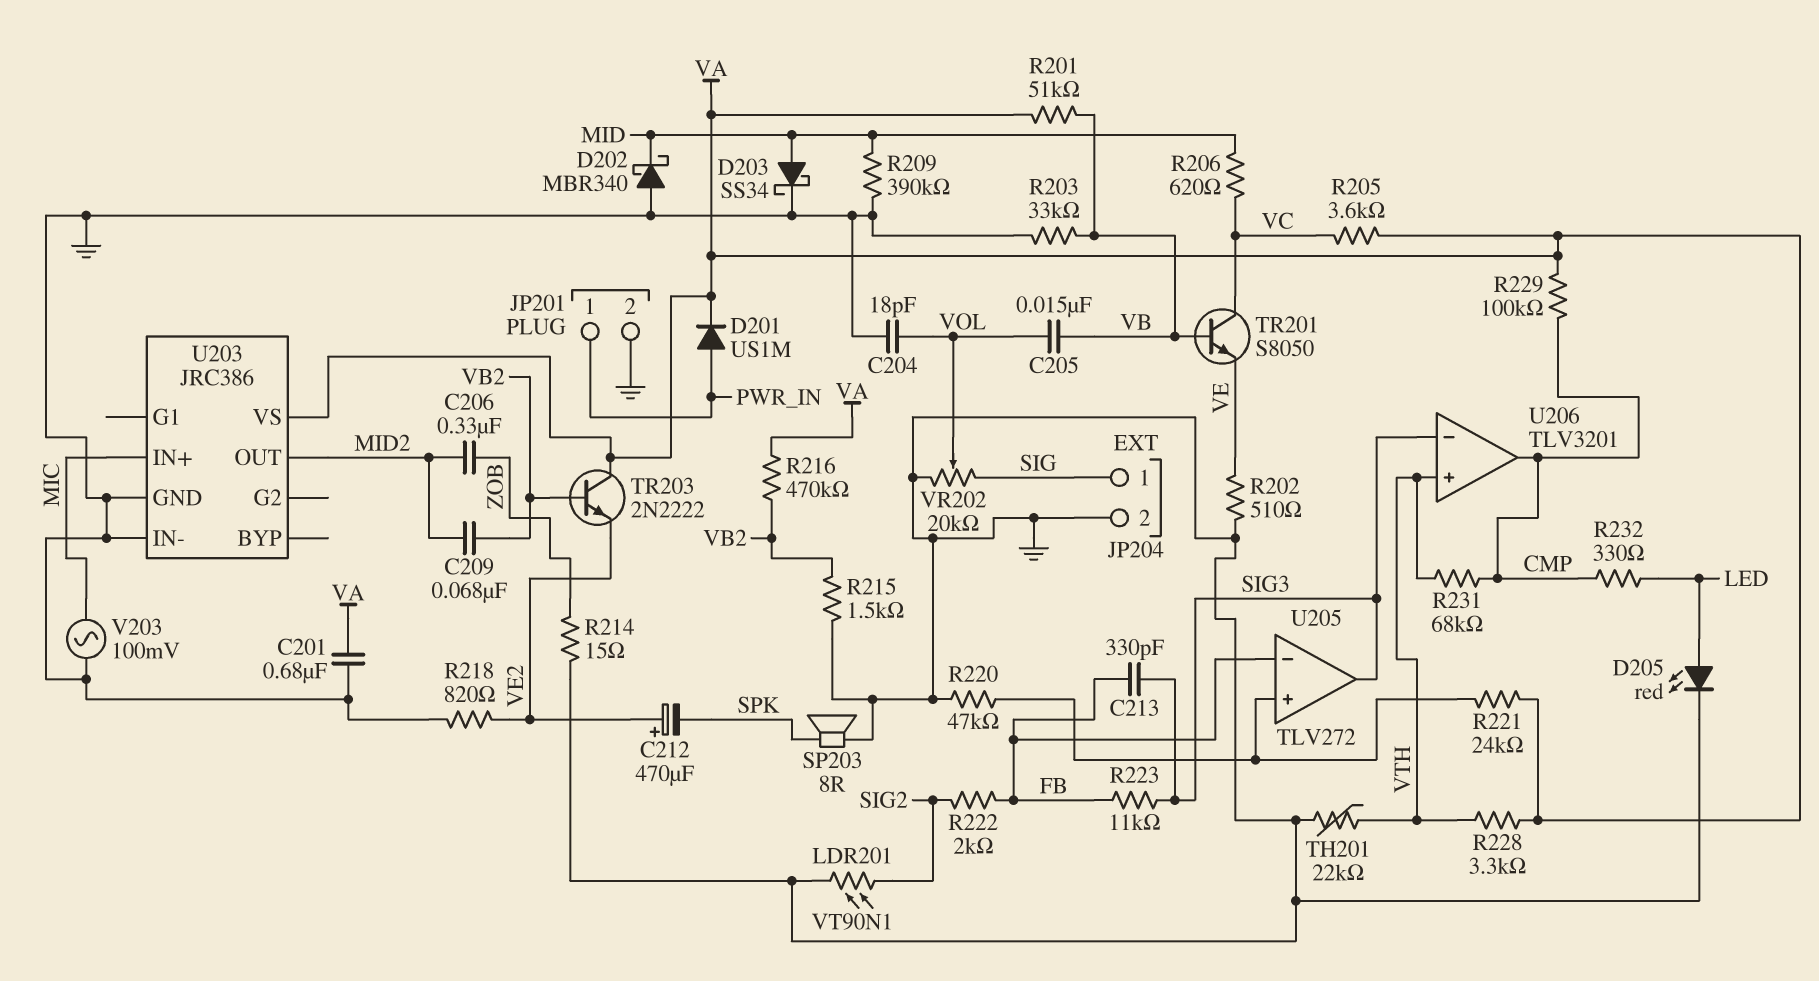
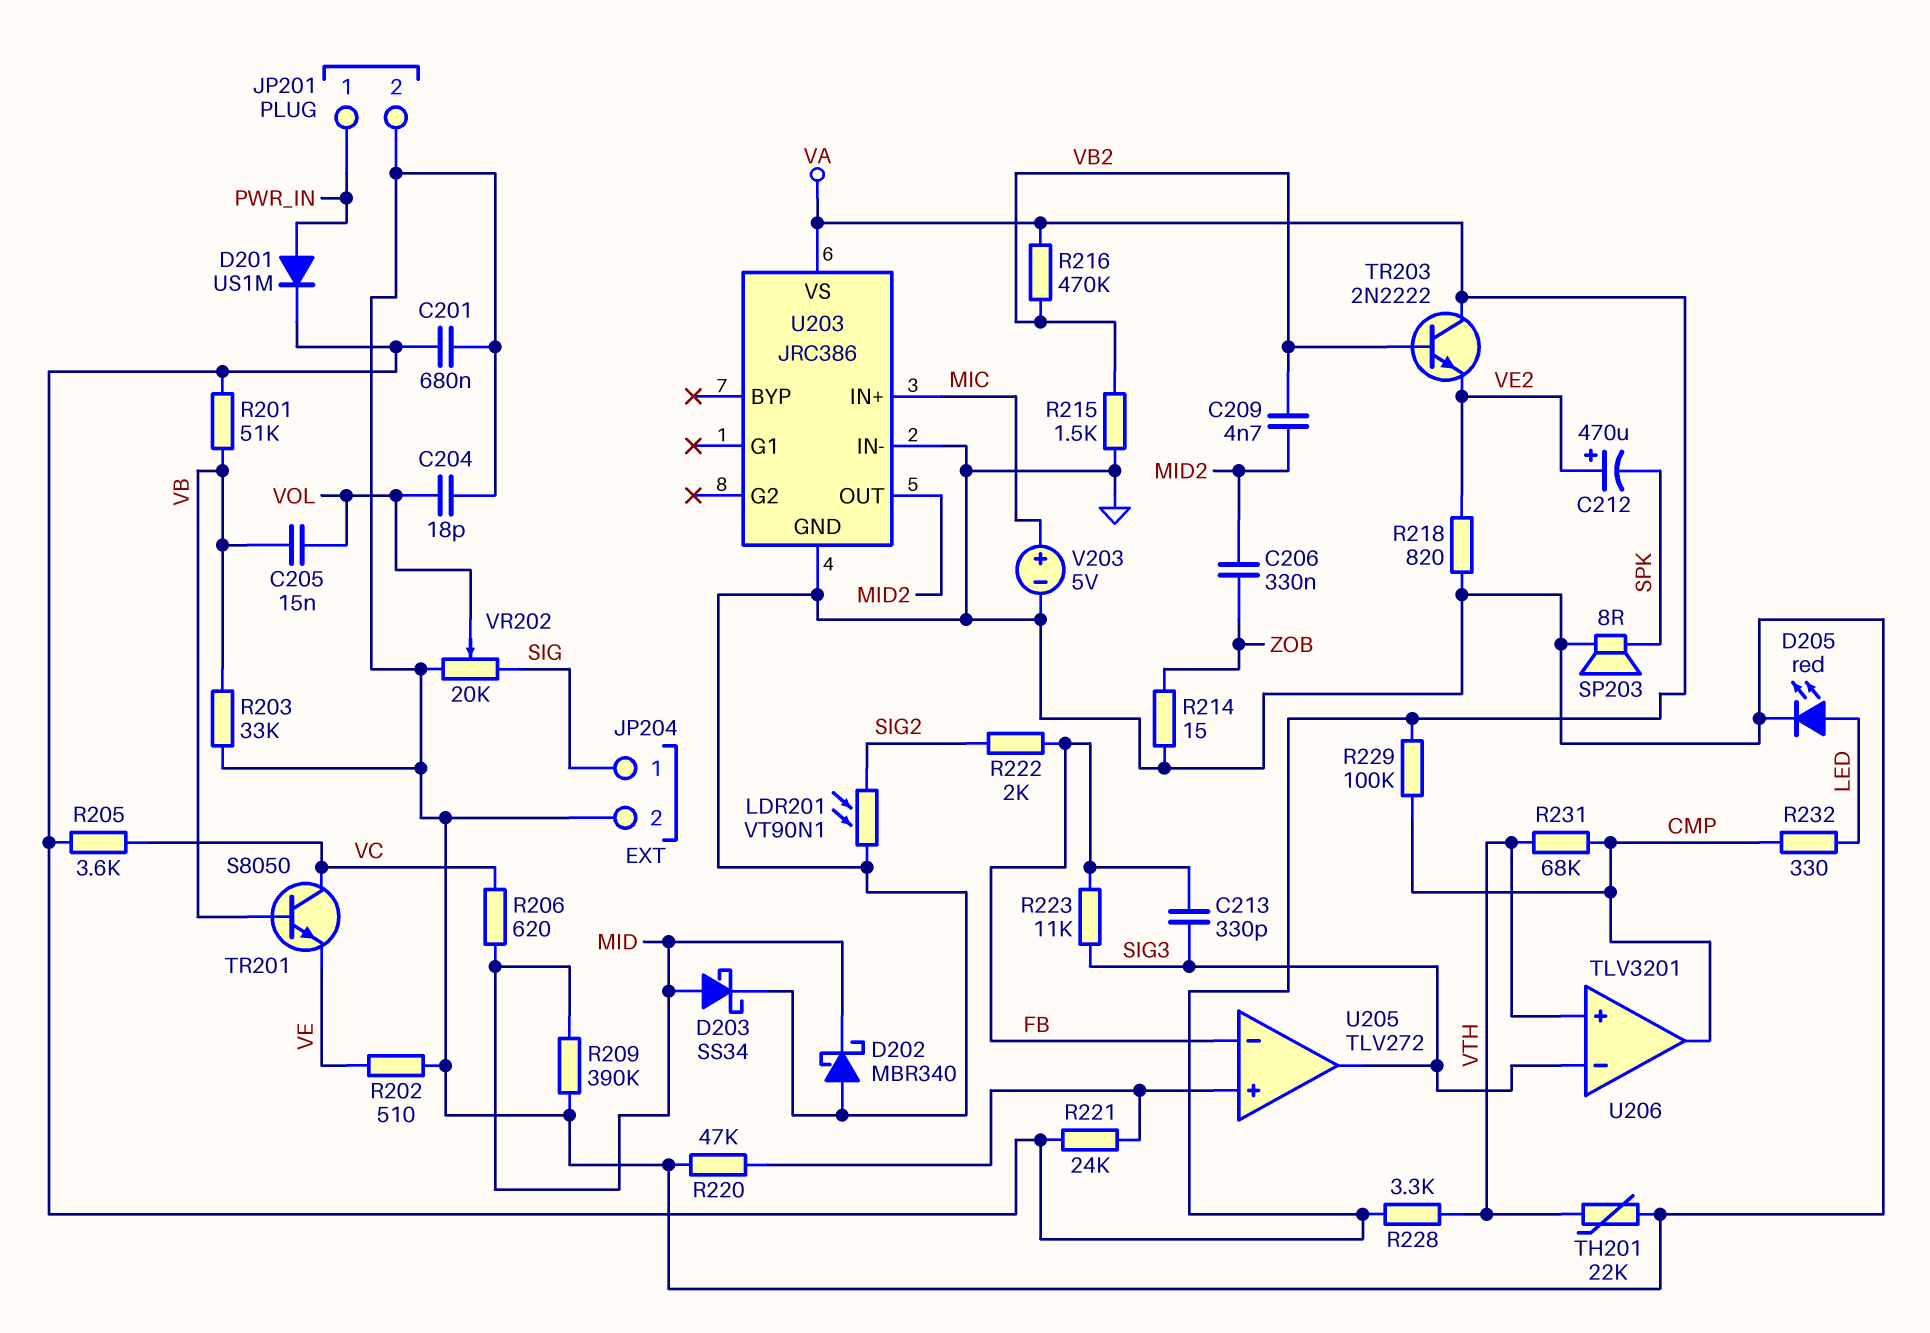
C209: 68nF (MID2, VB2) -> 4.7nF (MID2, VB2)
V203: AC 100mV (GND, MIC) -> 5V (plus MIC, minus GND)

